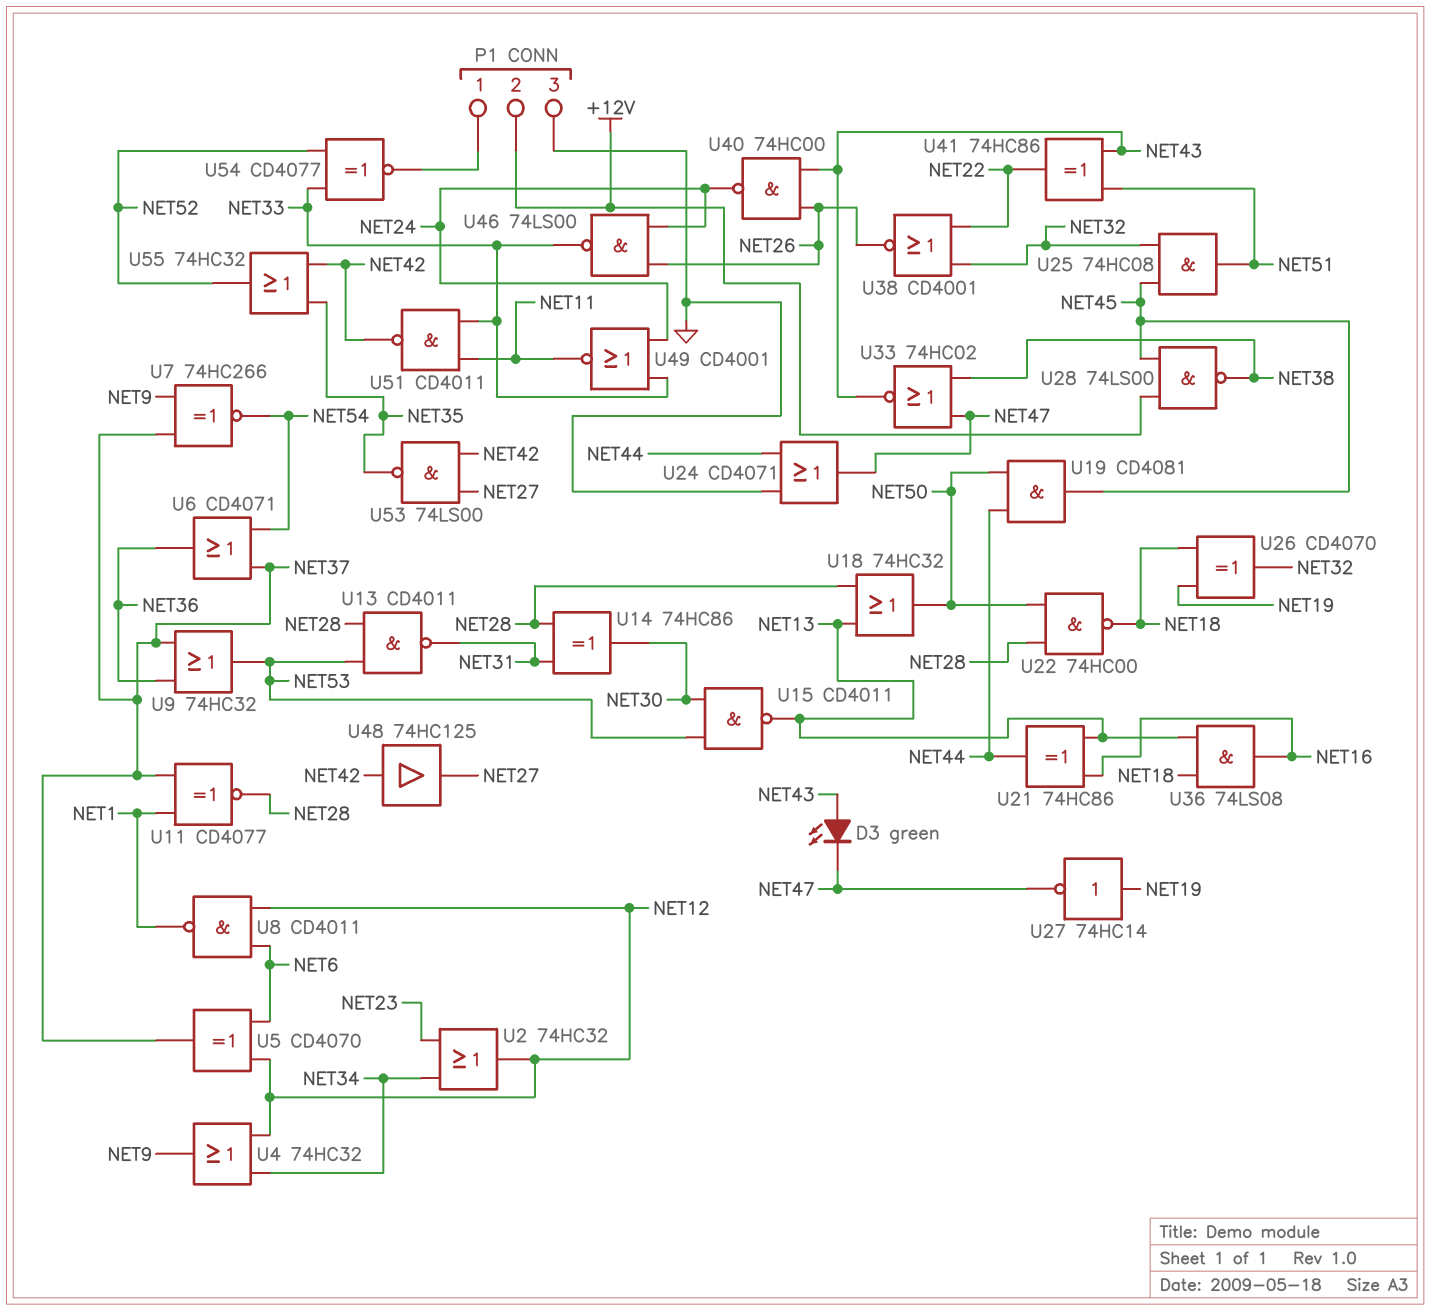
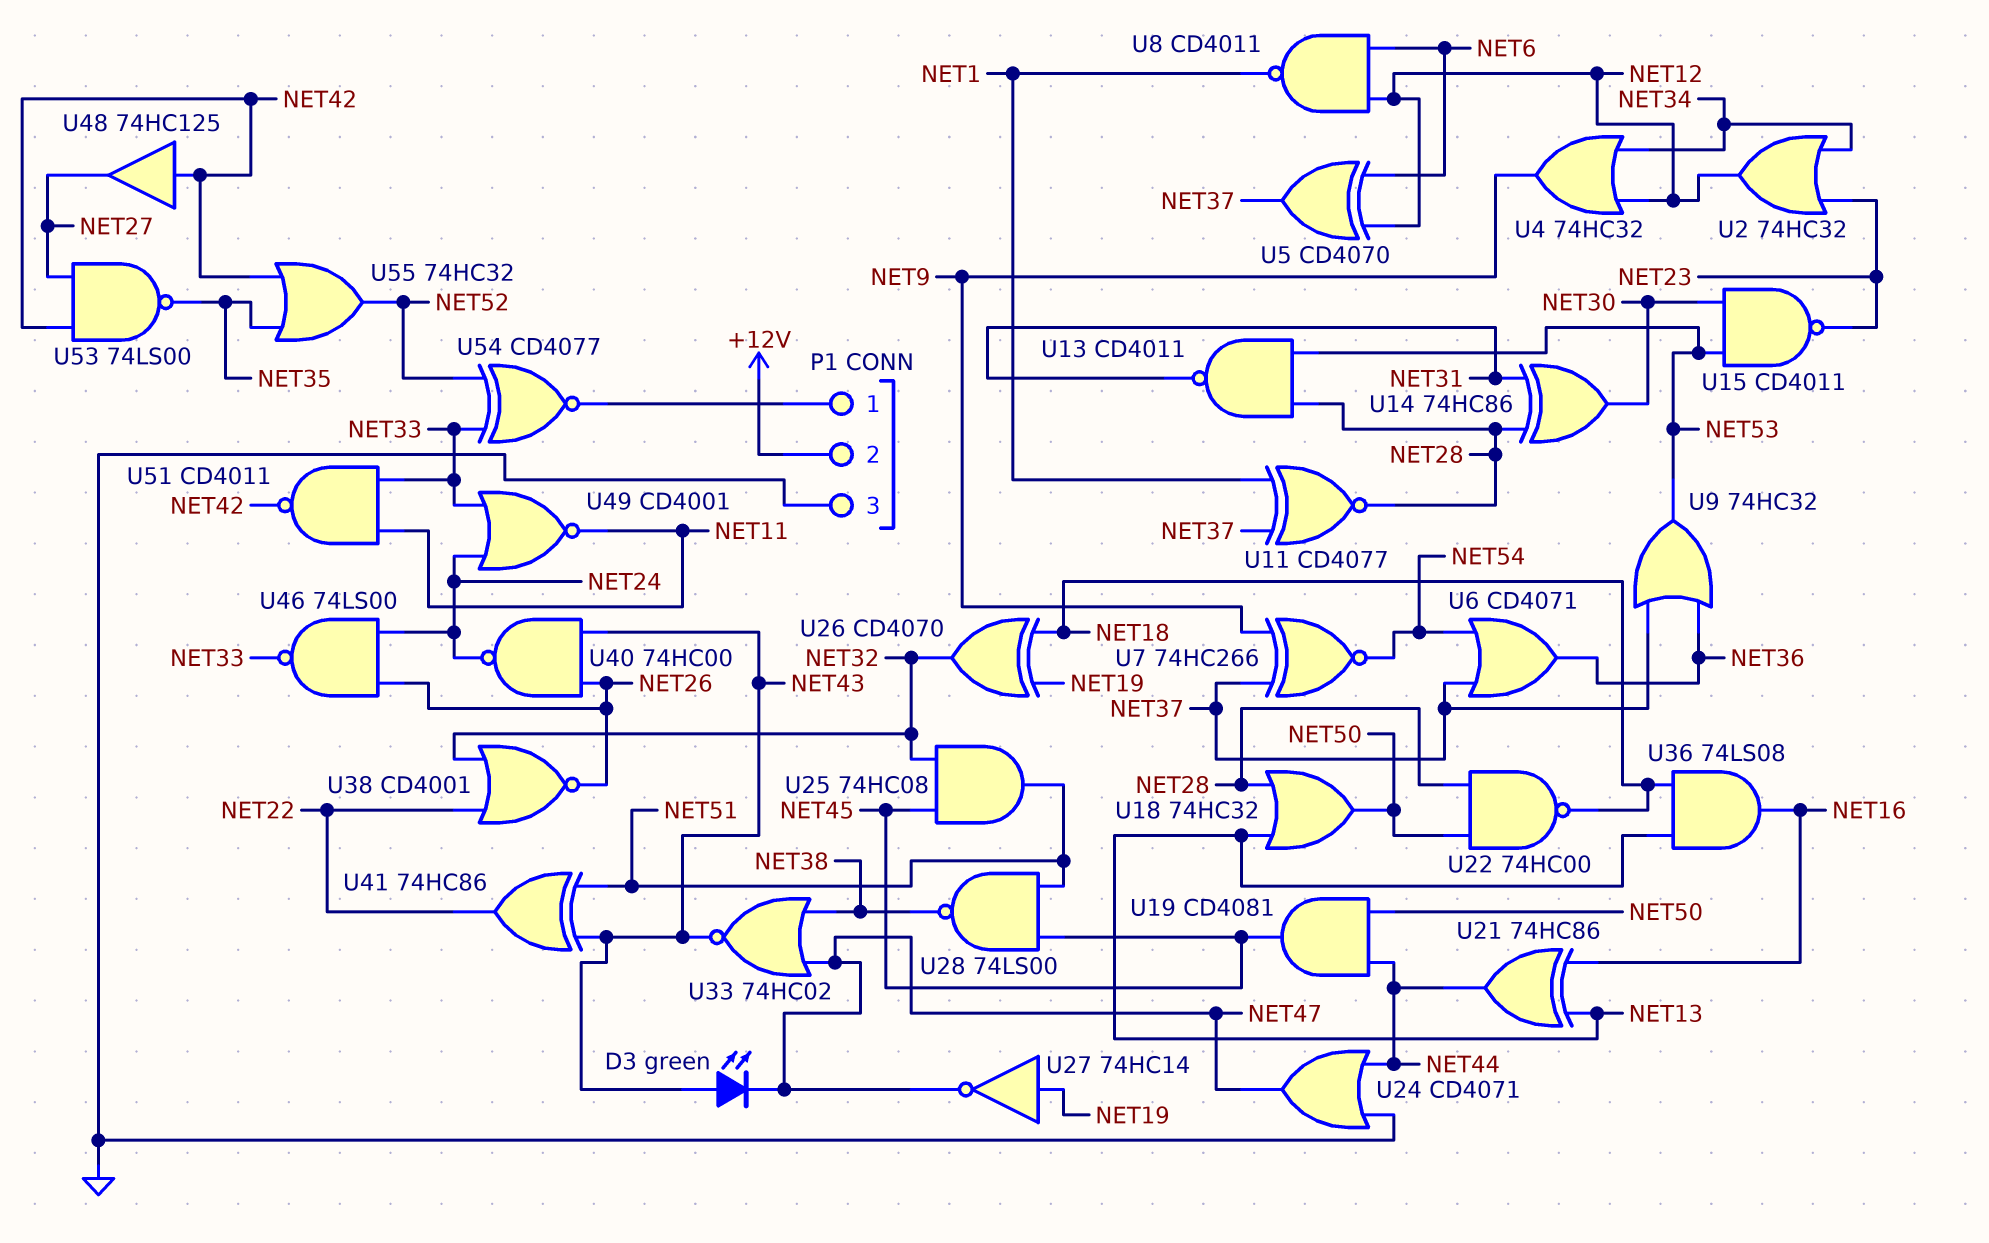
U15: NAND CD4011 (in NET30, in NET53, out NET13) -> NAND CD4011 (in NET30, in NET53, out NET23)
U28: NAND 74LS00 (in +12V, in NET45, out NET38) -> NAND 74LS00 (in NET45, in NET51, out NET38)

